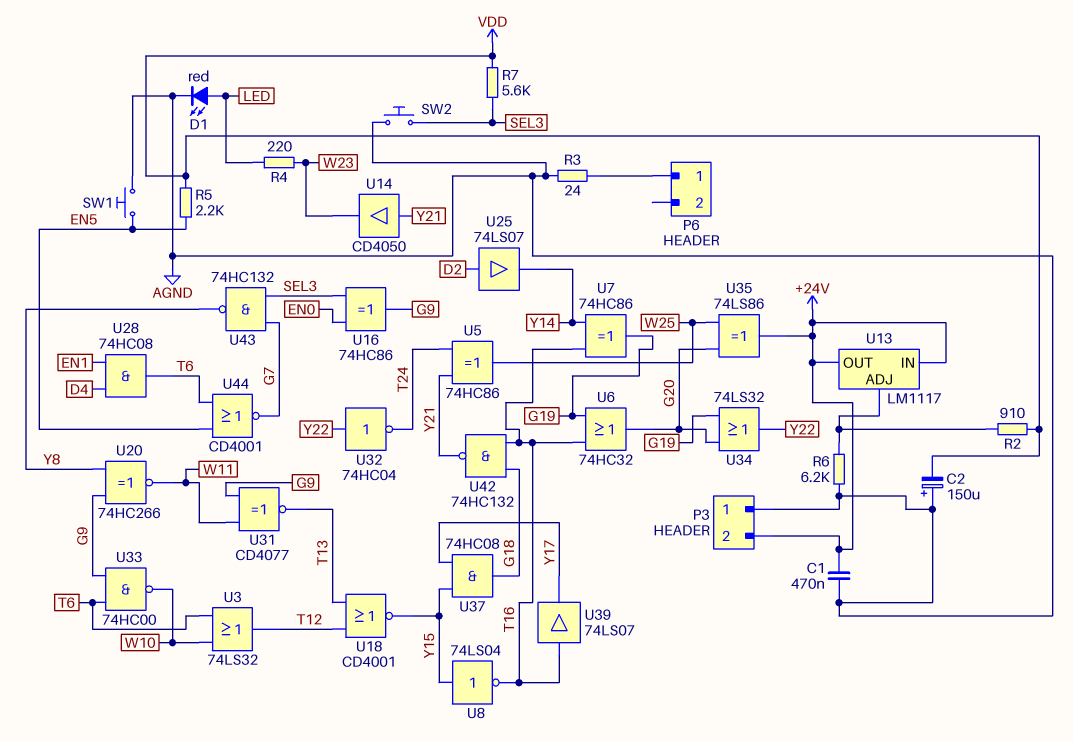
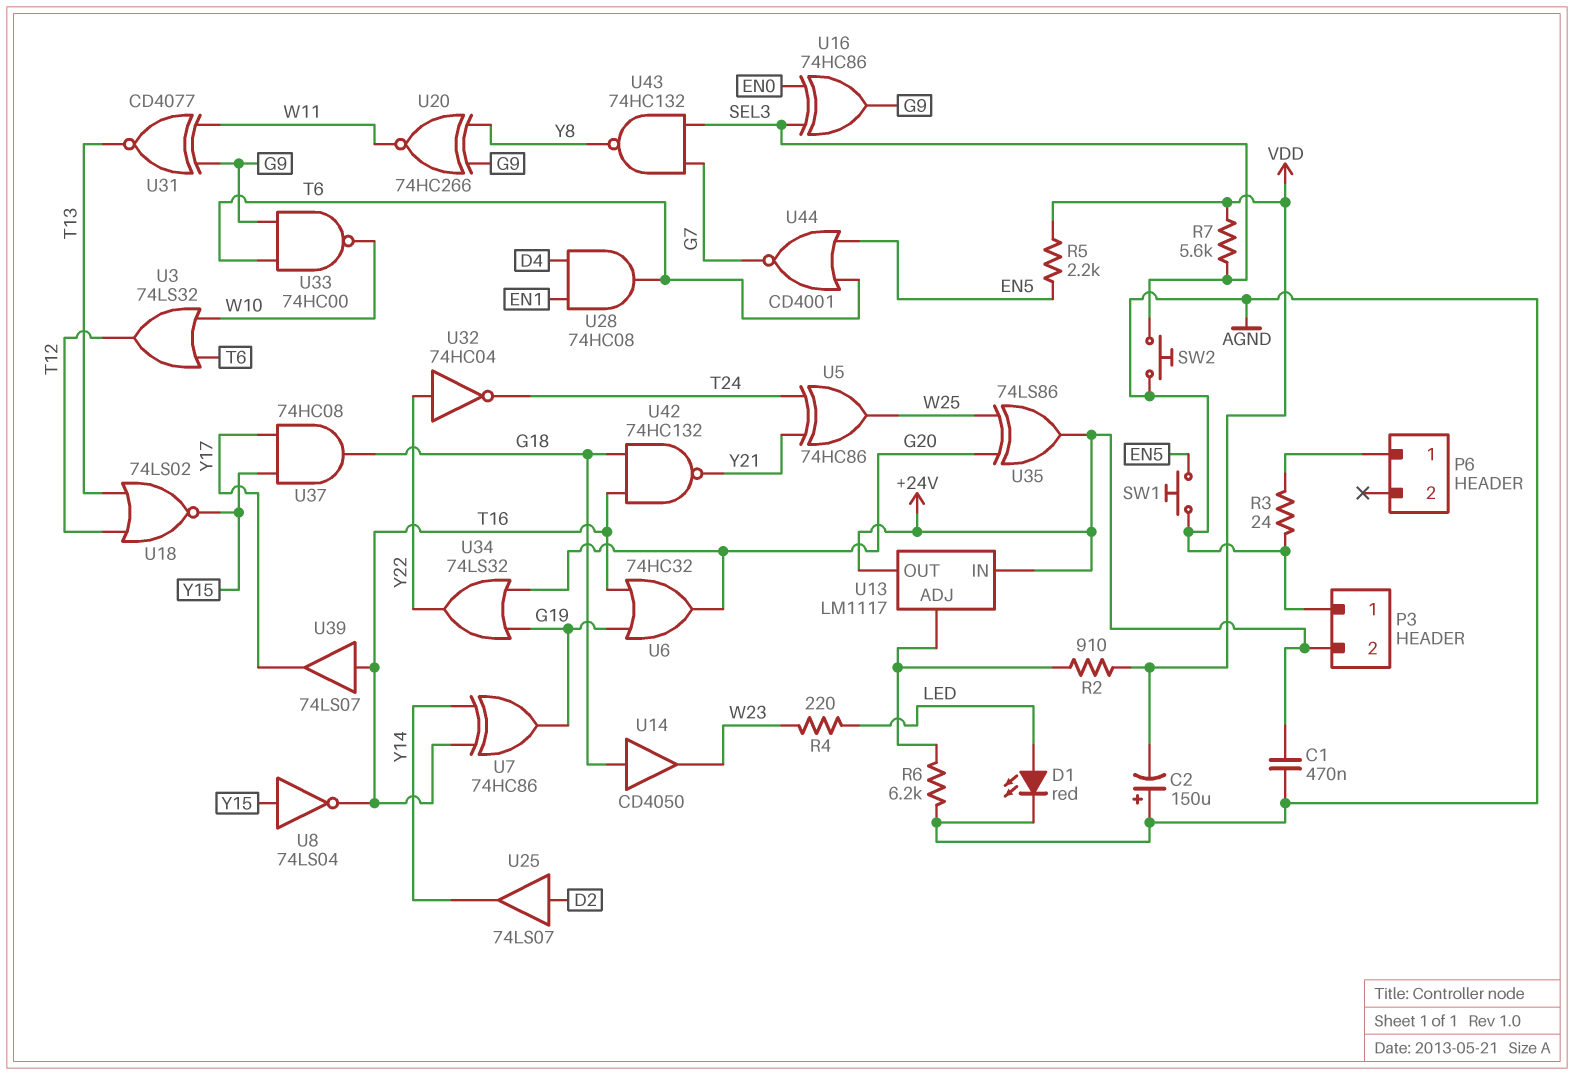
U14: buffer CD4050 (in Y21, out W23) -> buffer CD4050 (in G18, out W23)
U18: NOR CD4001 (in T12, in T13, out Y15) -> NOR 74LS02 (in T12, in T13, out Y15)

